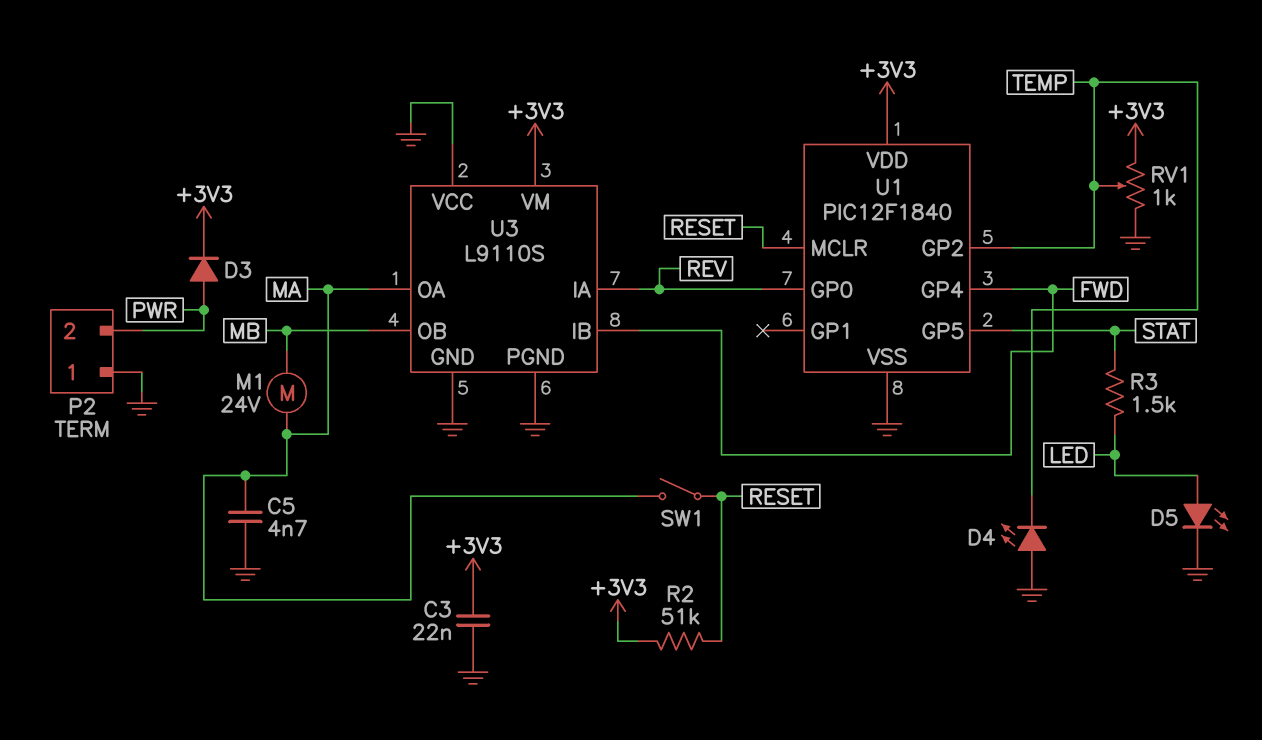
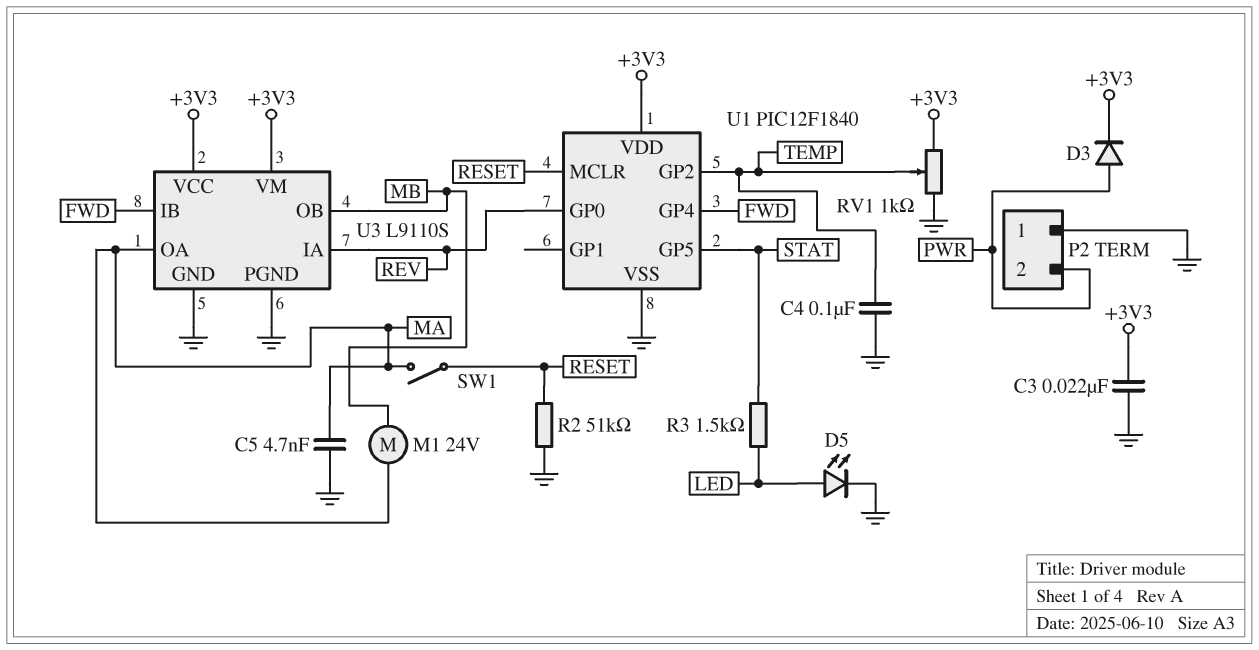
C4: none -> 100nF (GND, TEMP)
D4: LED (A GND, K TEMP) -> none
R2: 51k (+3V3, RESET) -> 51k (GND, RESET)
U3 pin VCC: GND -> +3V3

